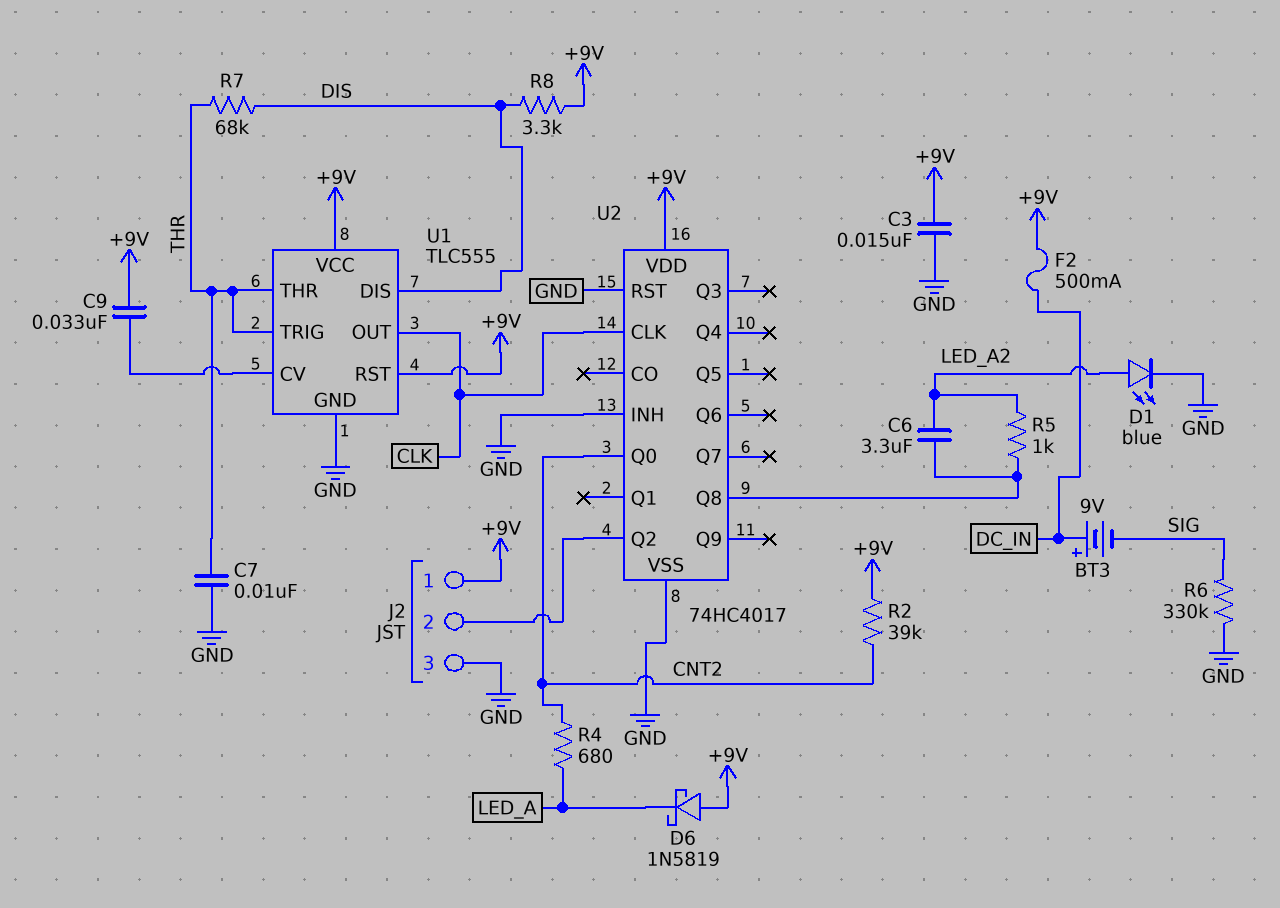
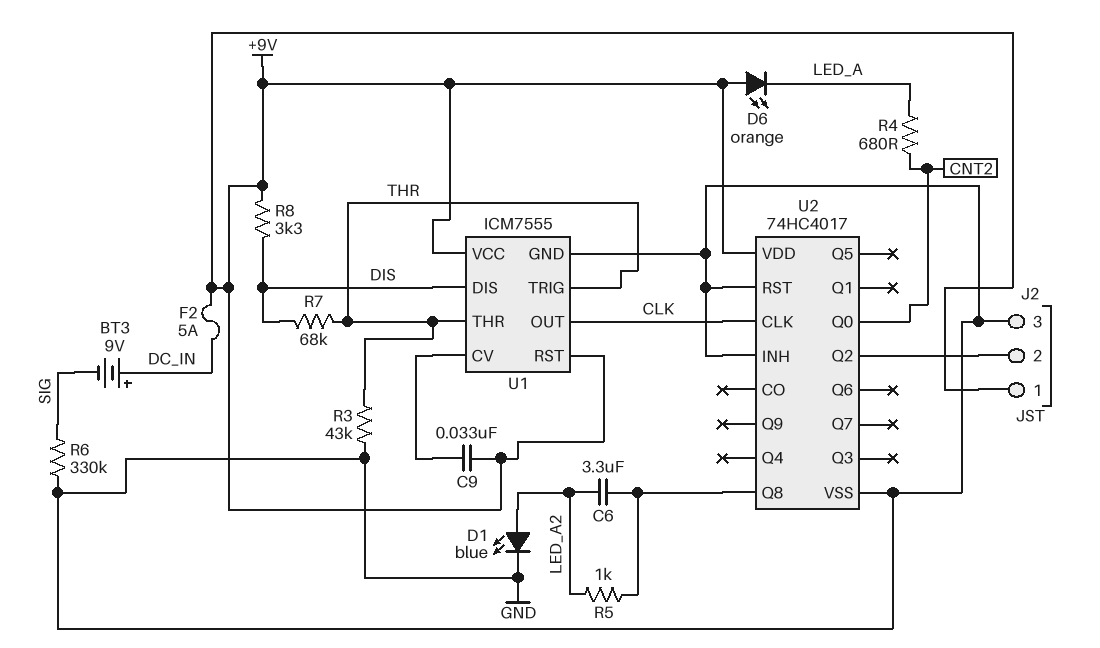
C3: 15nF (+9V, GND) -> none
C7: 10nF (GND, THR) -> none
D6: schottky 1N5819 (A +9V, K LED_A) -> LED orange (A +9V, K LED_A)
F2: 500mA (+9V, DC_IN) -> 5A (+9V, DC_IN)
R2: 39k (+9V, CNT2) -> none
R3: none -> 43k (GND, THR)
U1: TLC555 -> ICM7555

